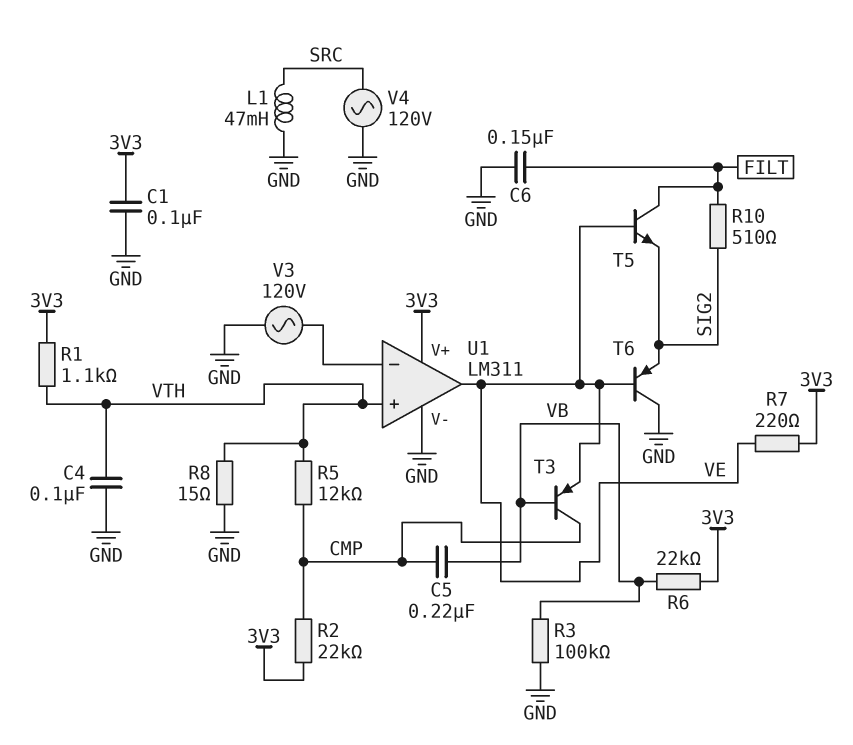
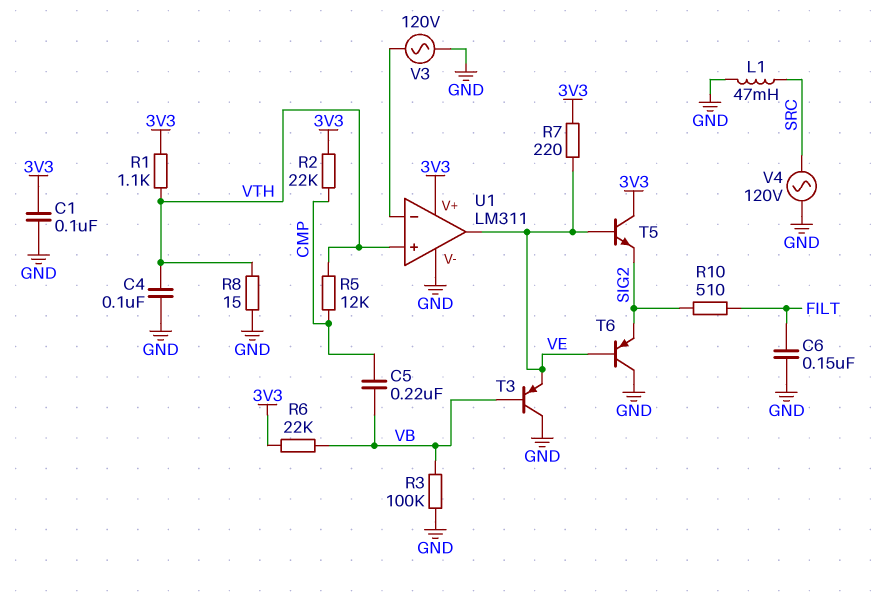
T3: PNP (B VB, C CMP, E VE) -> PNP (B VB, C GND, E VE)
T5: NPN (B VE, C FILT, E SIG2) -> NPN (B VE, C 3V3, E SIG2)

